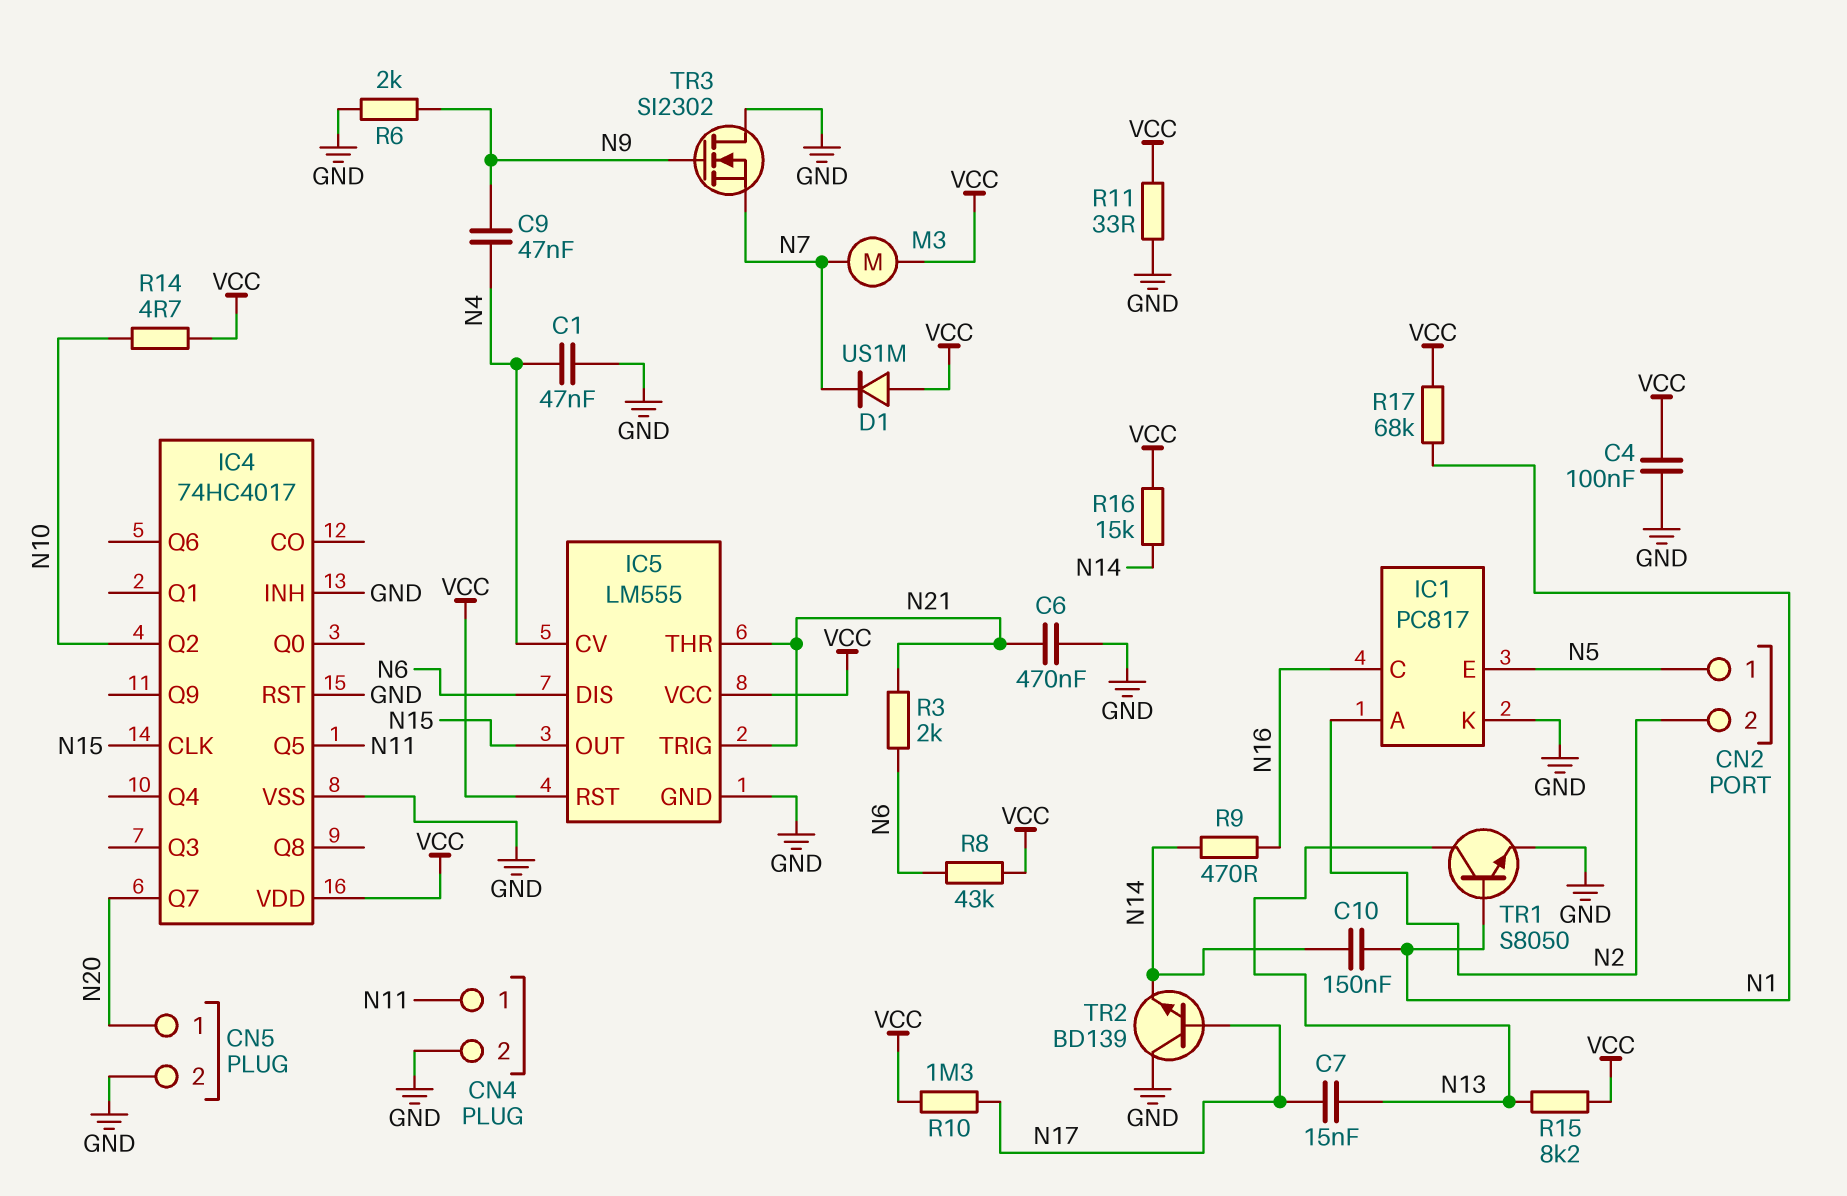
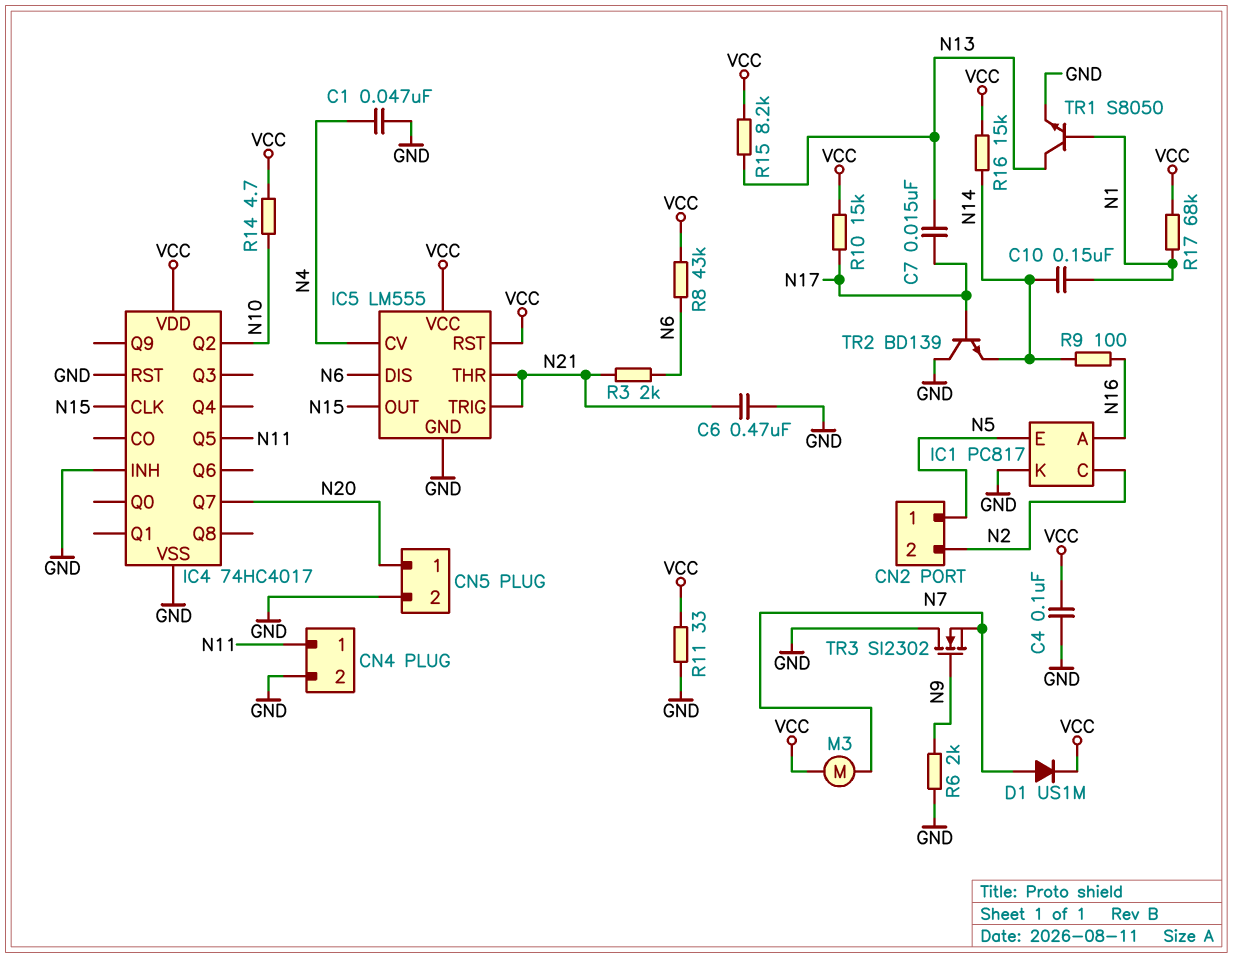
C9: 47nF (N4, N9) -> none
D1: diode US1M (A VCC, K N7) -> diode US1M (A N7, K VCC)
IC1 pin A: N2 -> N16
IC1 pin C: N16 -> N2
R9: 470 (N14, N16) -> 100 (N14, N16)
R10: 1.3M (N17, VCC) -> 15k (N17, VCC)

